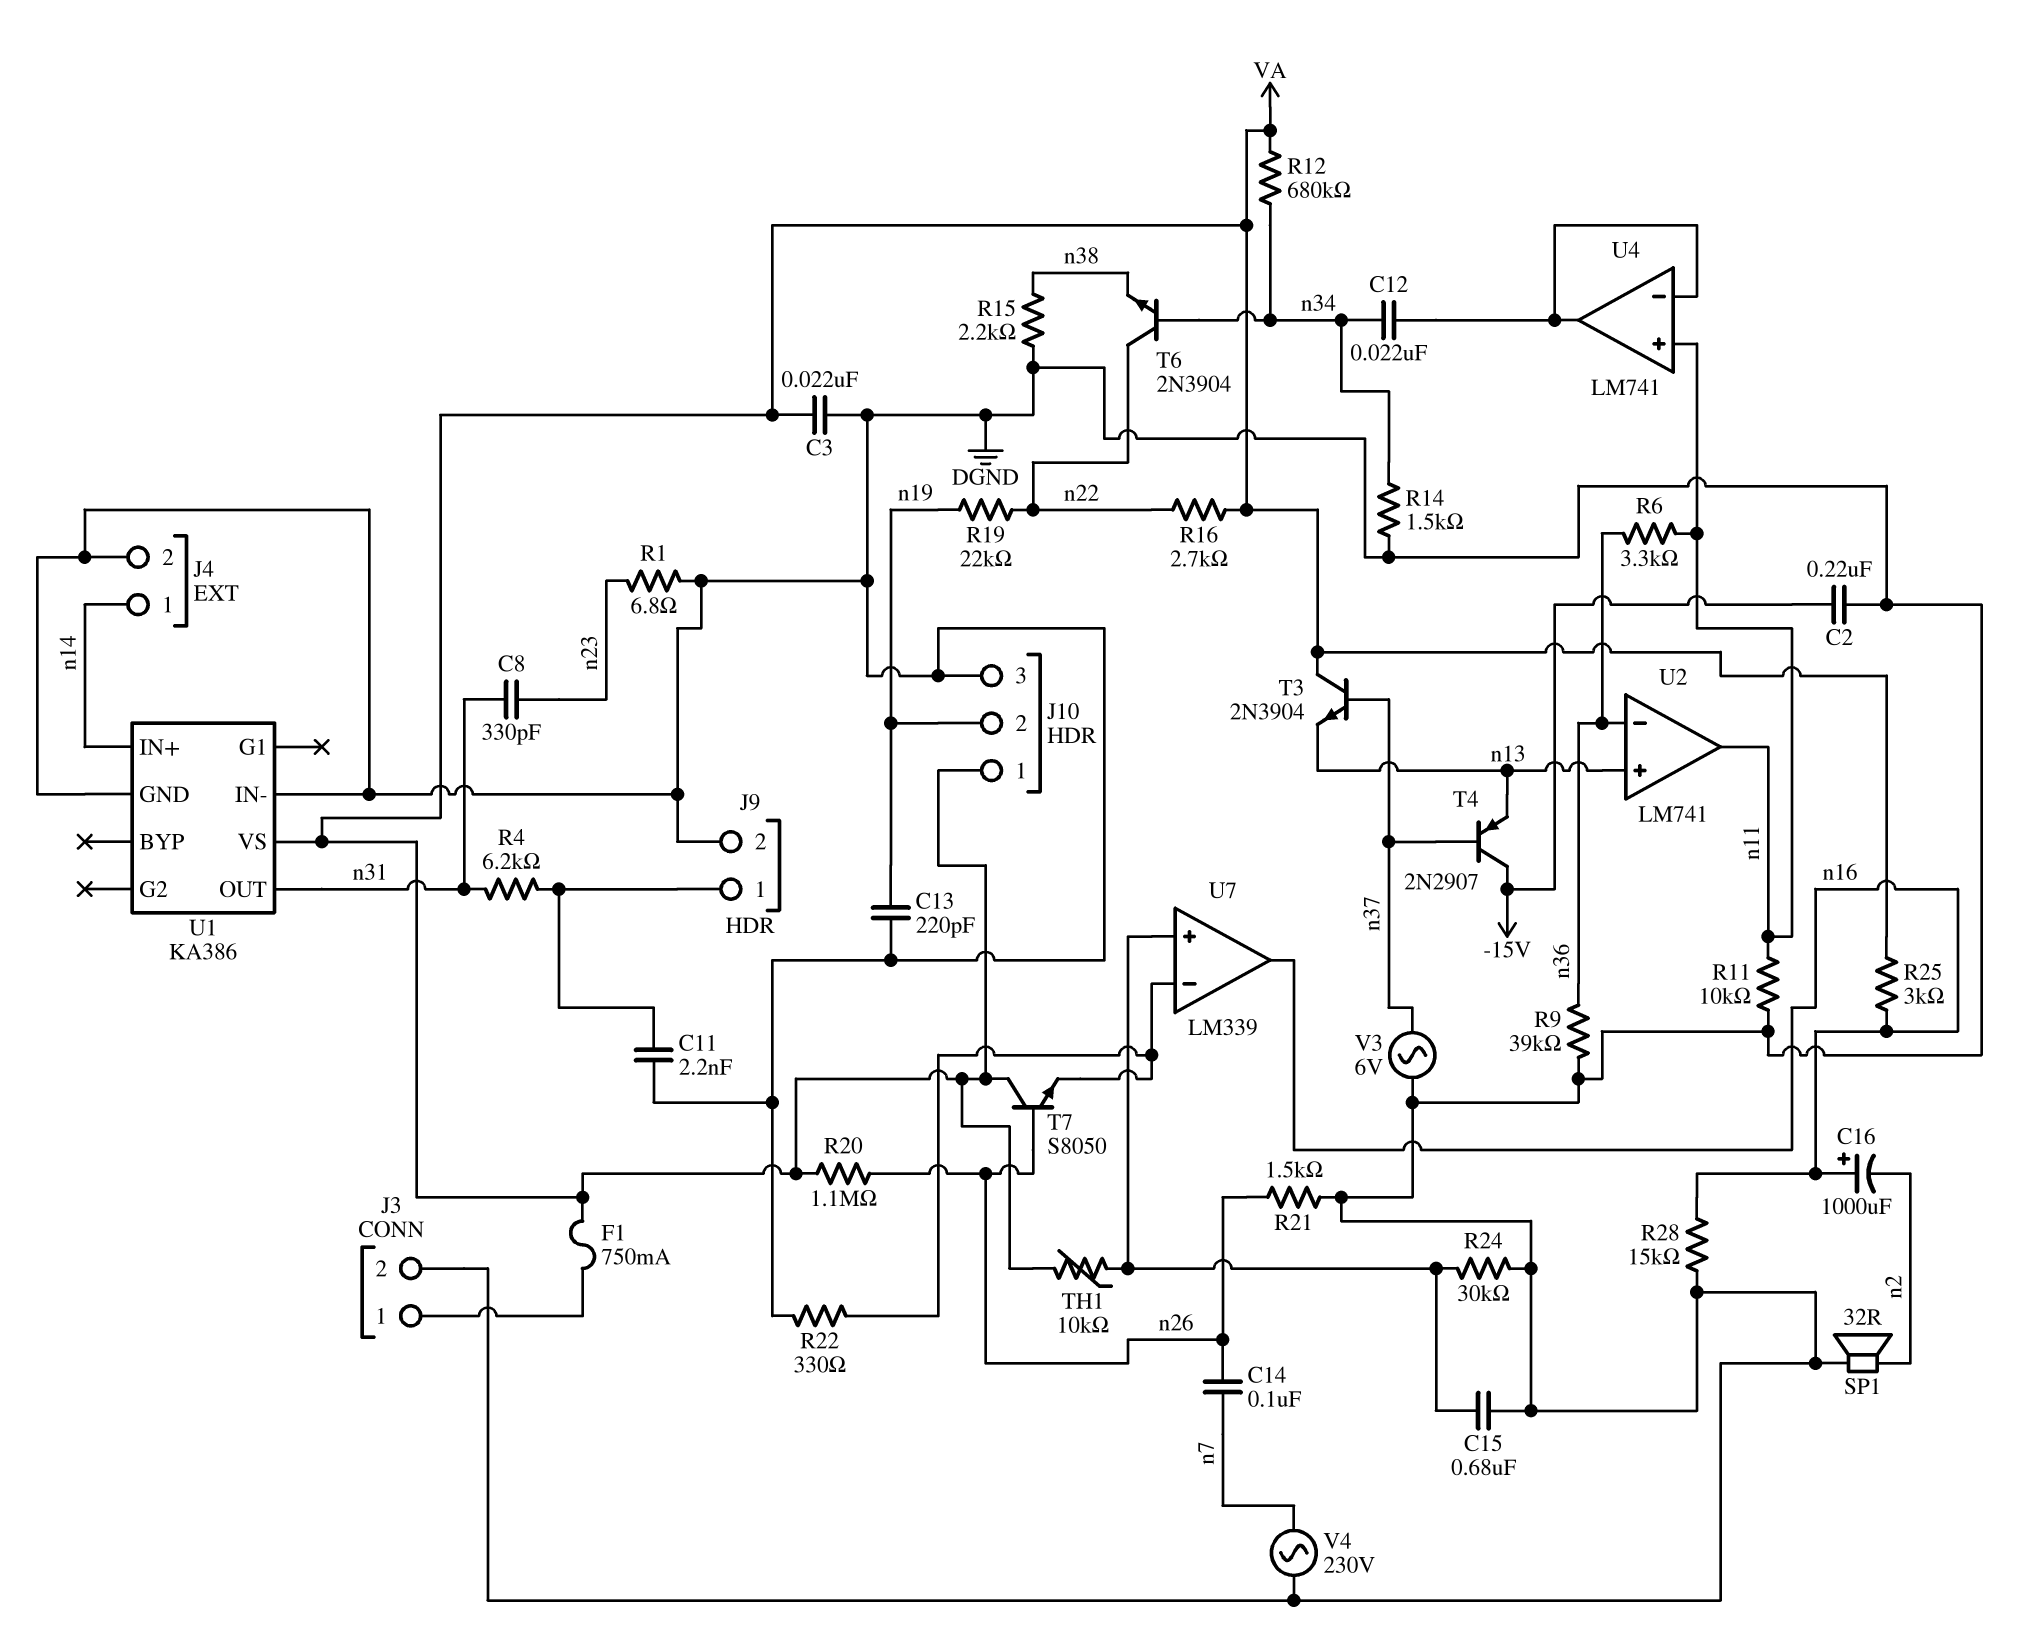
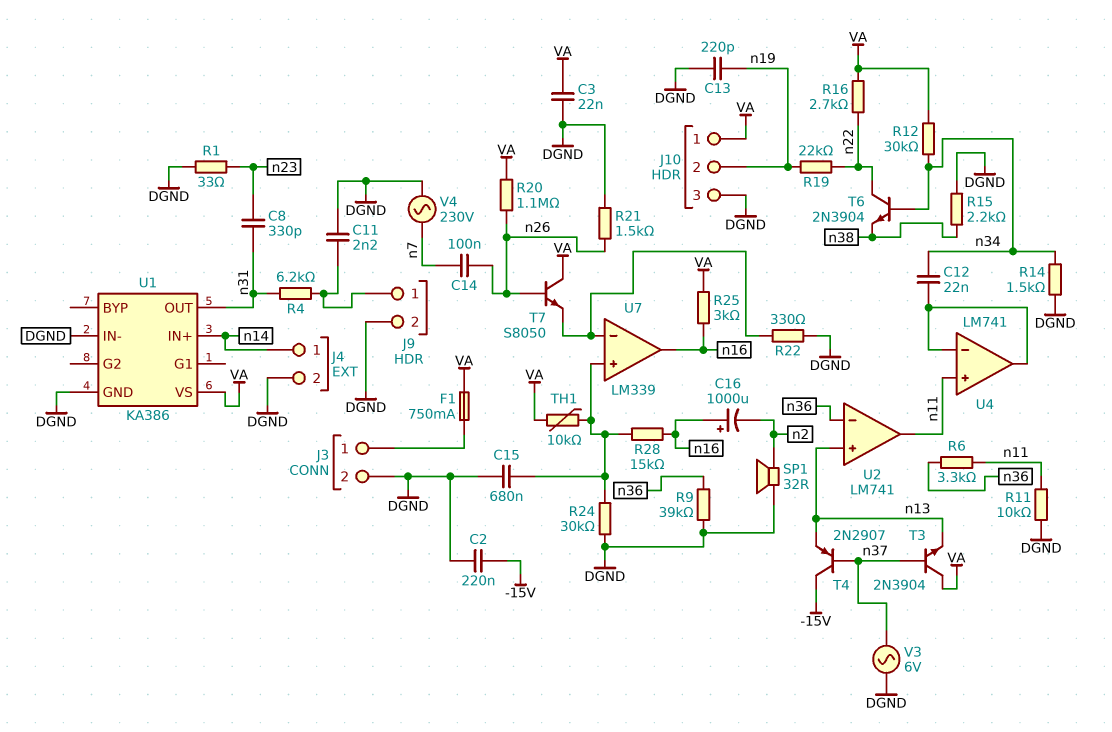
R1: 6.8 (DGND, n23) -> 33 (DGND, n23)
R12: 680k (VA, n34) -> 30k (VA, n34)
R28: 15k (DGND, n16) -> 15k (U7/in+, n16)

